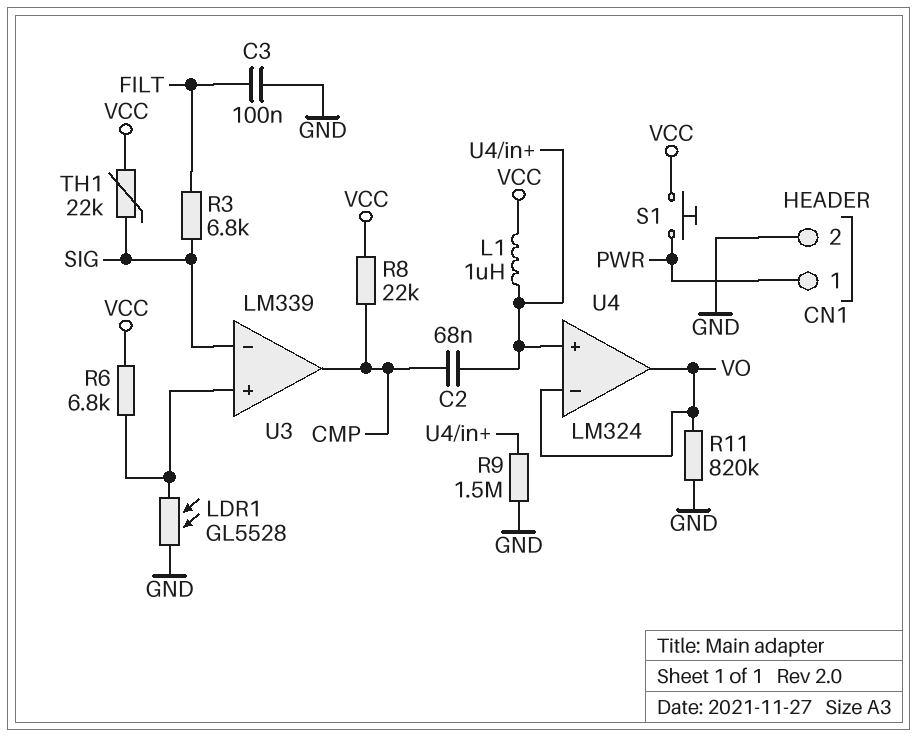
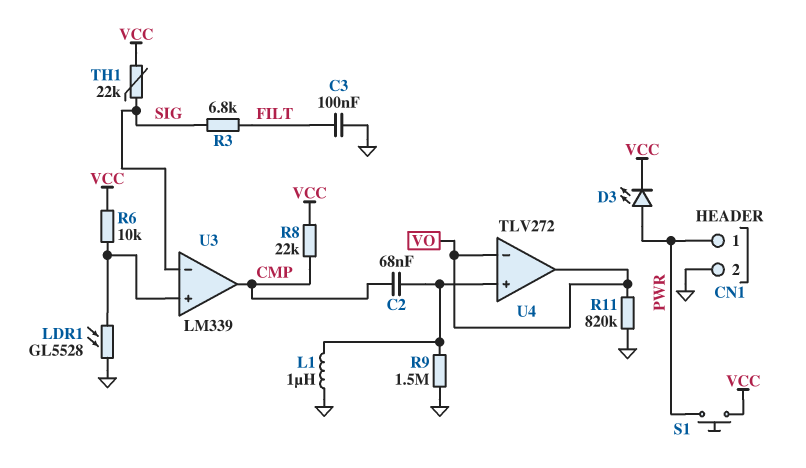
D3: none -> LED (A PWR, K VCC)
L1: 1uH (U4/in+, VCC) -> 1uH (GND, U4/in+)
R6: 6.8k (U3/in+, VCC) -> 10k (U3/in+, VCC)
U4: LM324 -> TLV272

